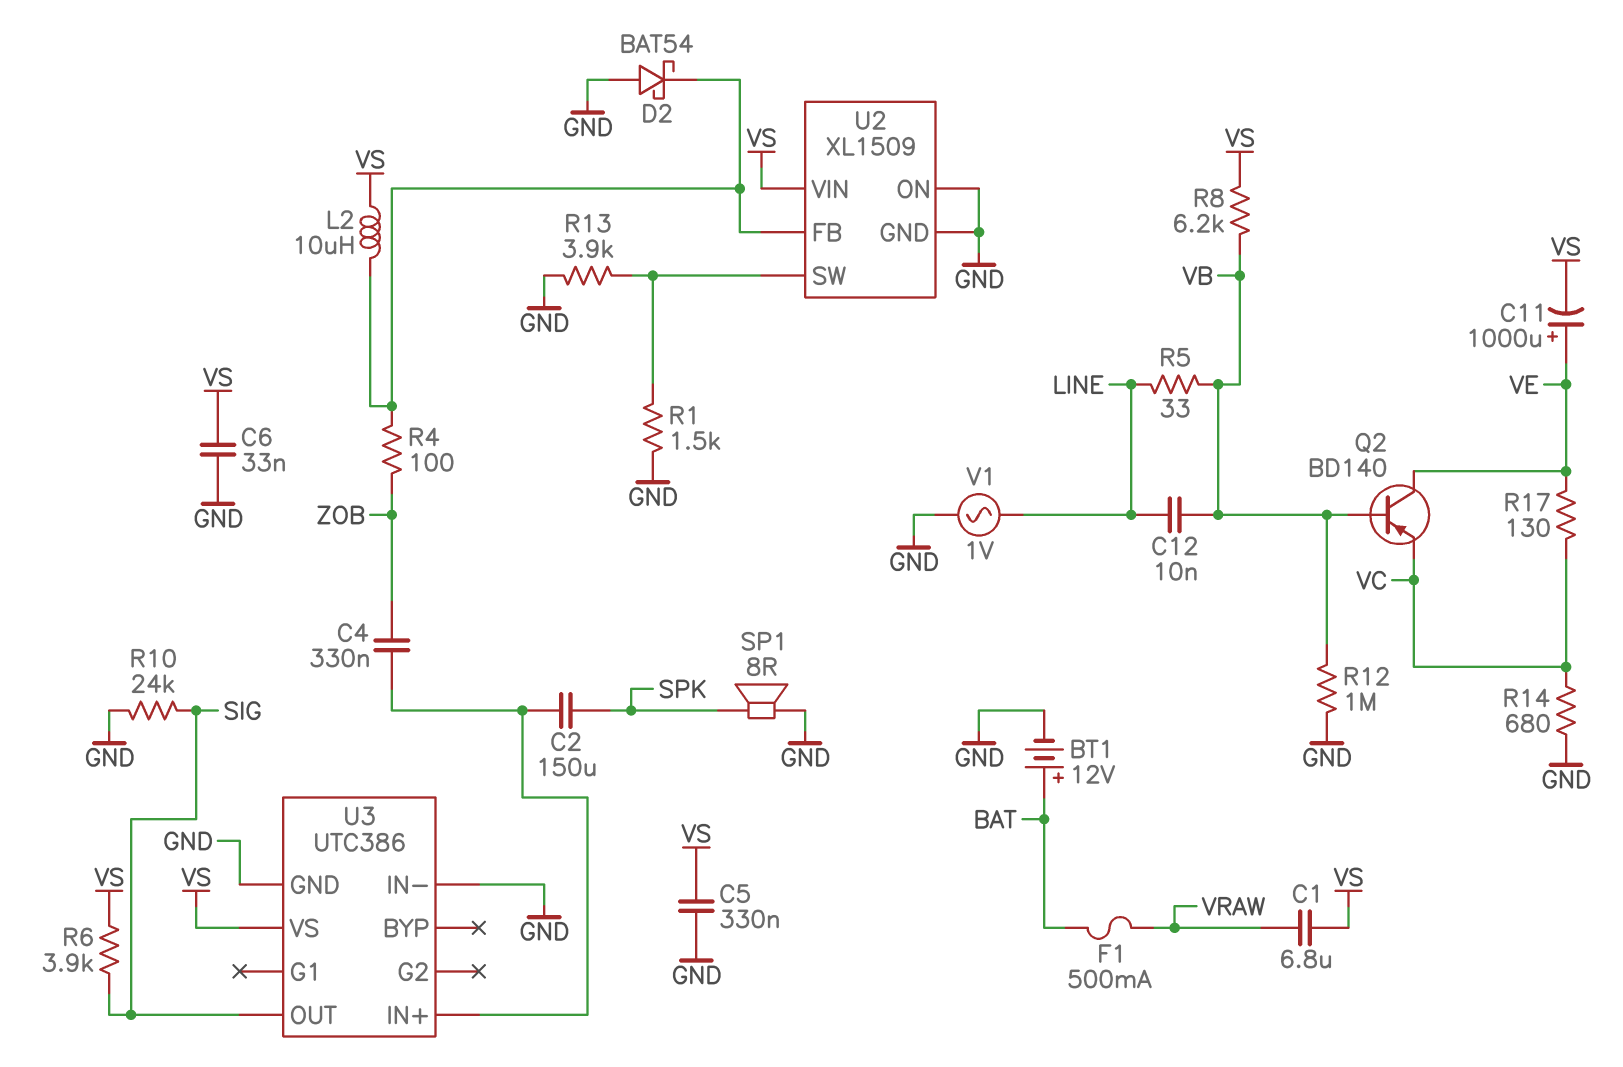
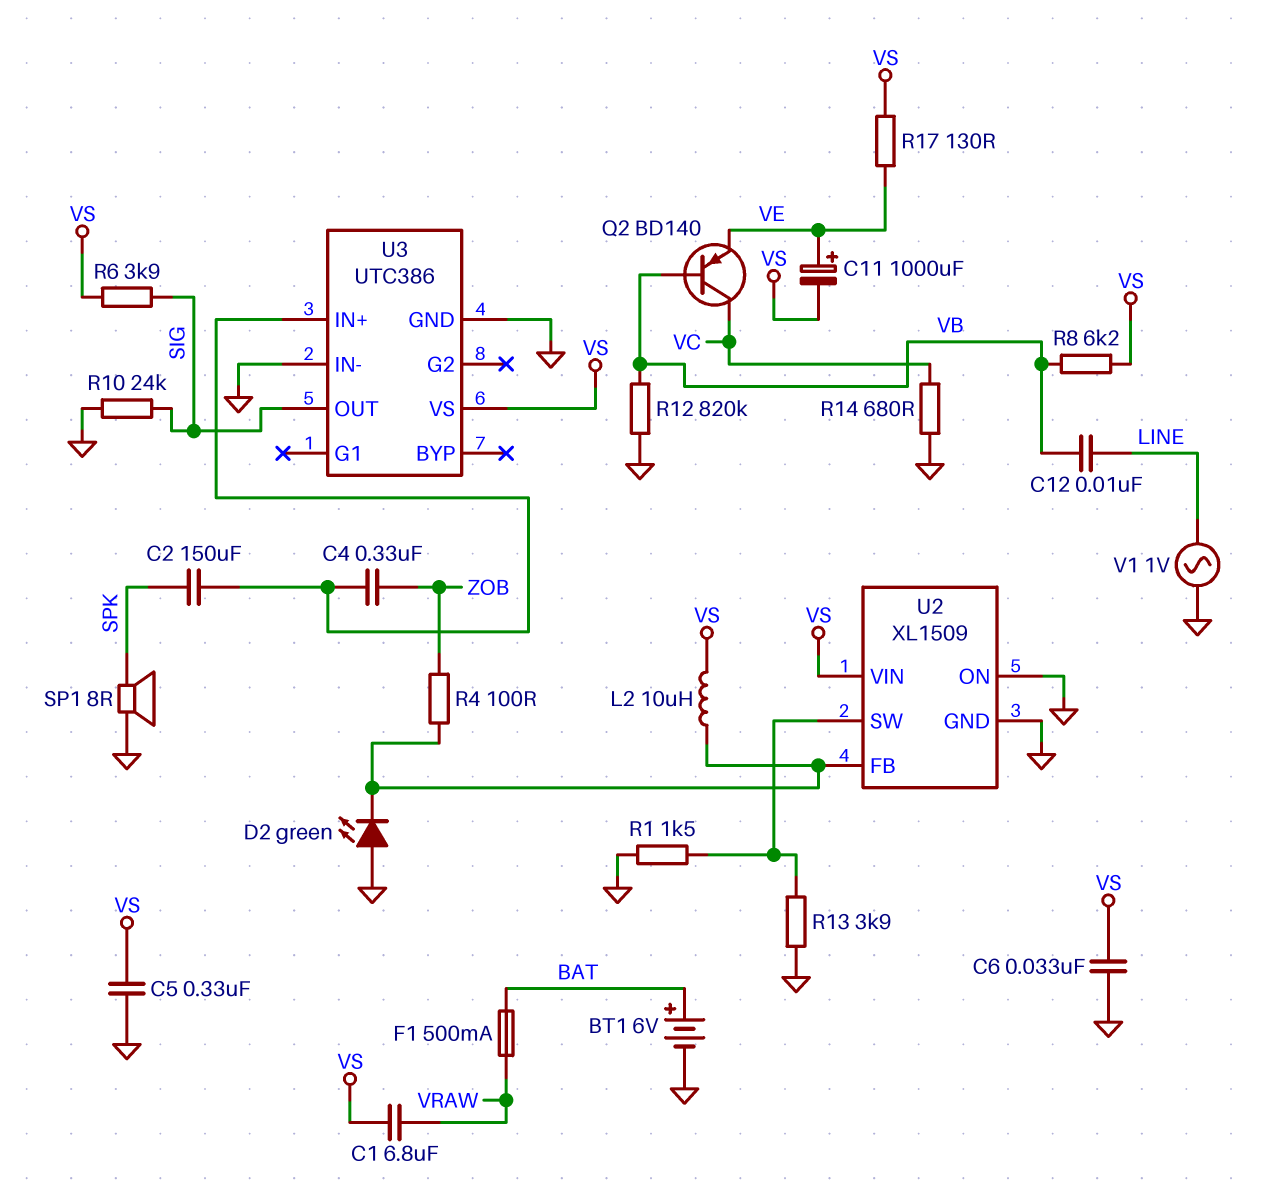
BT1: 12V (plus BAT, minus GND) -> 6V (plus BAT, minus GND)
D2: schottky BAT54 (A GND, K U2/FB) -> LED green (A GND, K U2/FB)
Q2: PNP BD140 (B VB, C VE, E VC) -> PNP BD140 (B VB, C VC, E VE)
R5: 33 (LINE, VB) -> none
R12: 1M (GND, VB) -> 820k (GND, VB)
R17: 130 (VC, VE) -> 130 (VE, VS)

